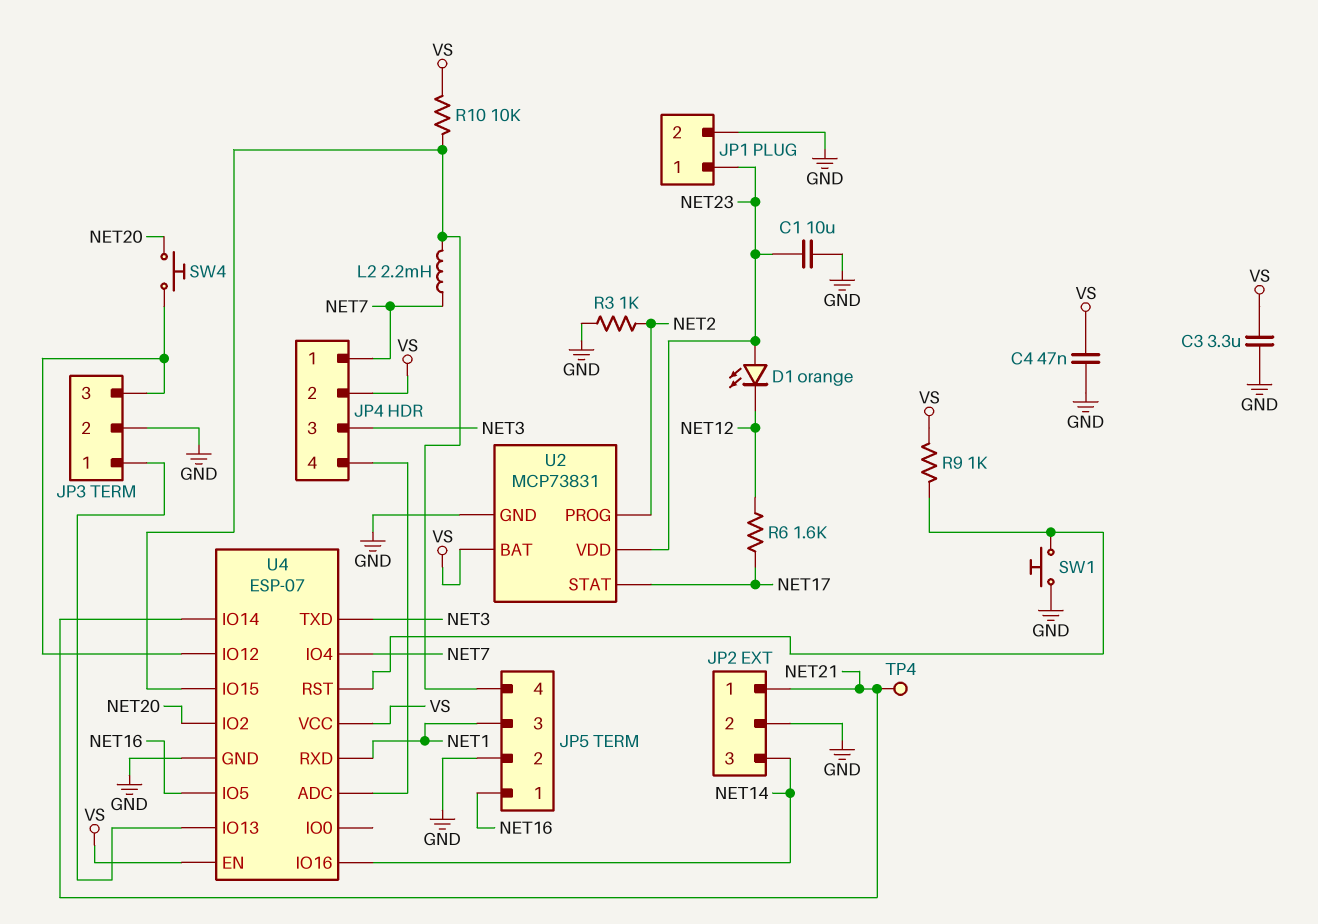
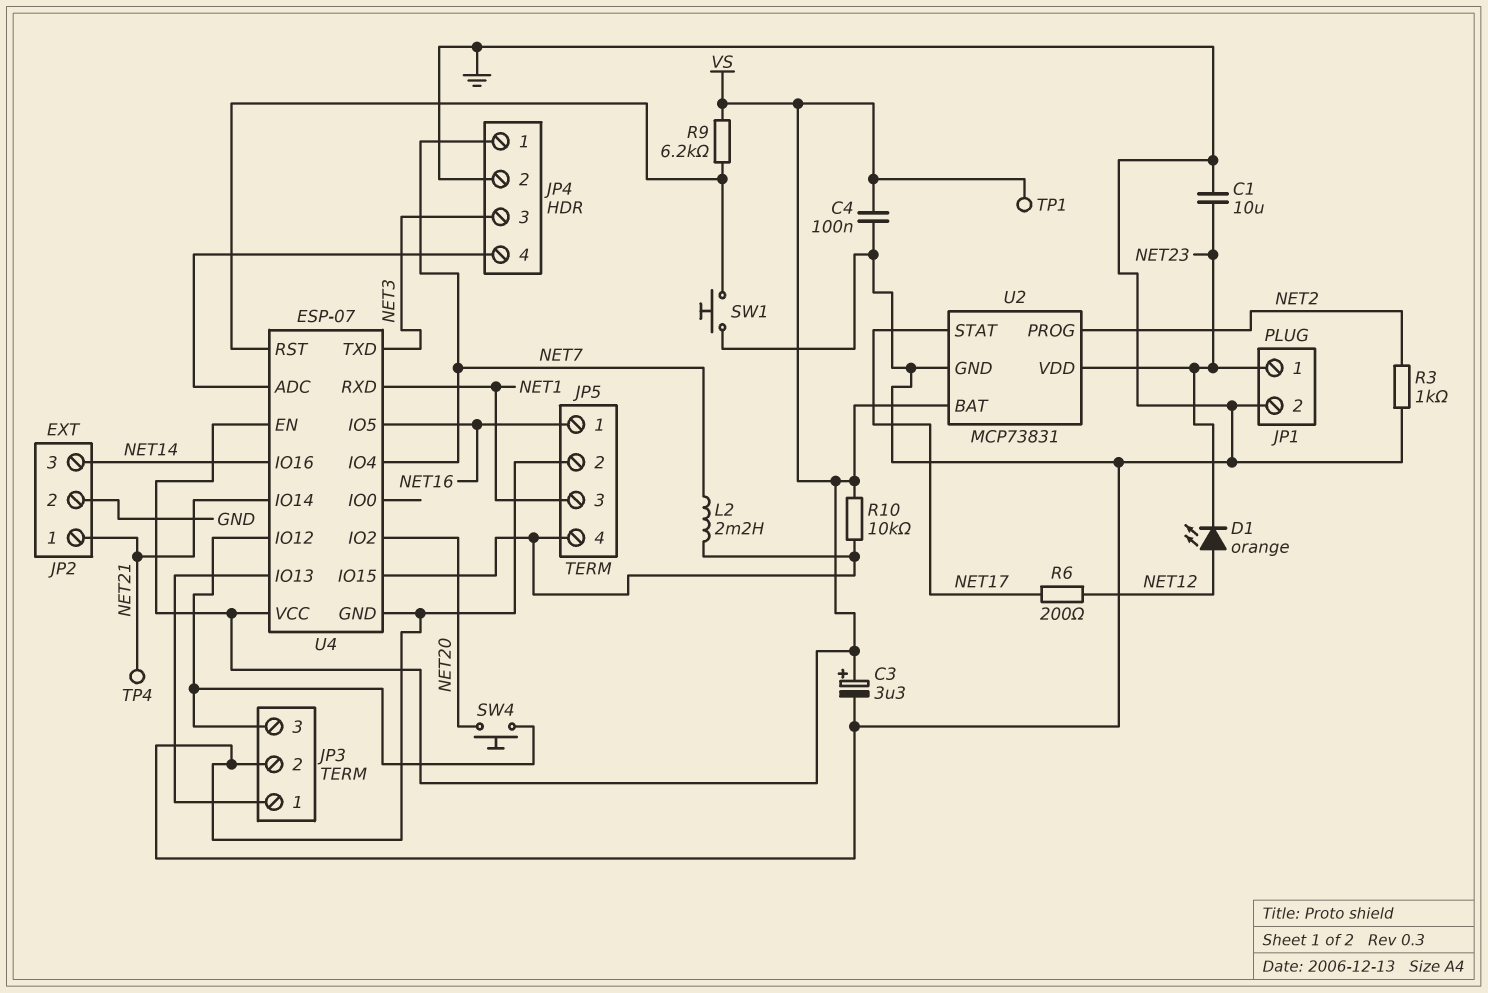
C3: 3.3uF (GND, VS) -> 3.3uF (plus VS, minus GND)
C4: 47nF (GND, VS) -> 100nF (GND, VS)
D1: LED orange (A NET23, K NET12) -> LED orange (A NET12, K NET23)
JP4 pin 2: VS -> GND
R6: 1.6k (NET12, NET17) -> 200 (NET12, NET17)
R9: 1k (U4/RST, VS) -> 6.2k (U4/RST, VS)
TP1: none -> test point (VS)

